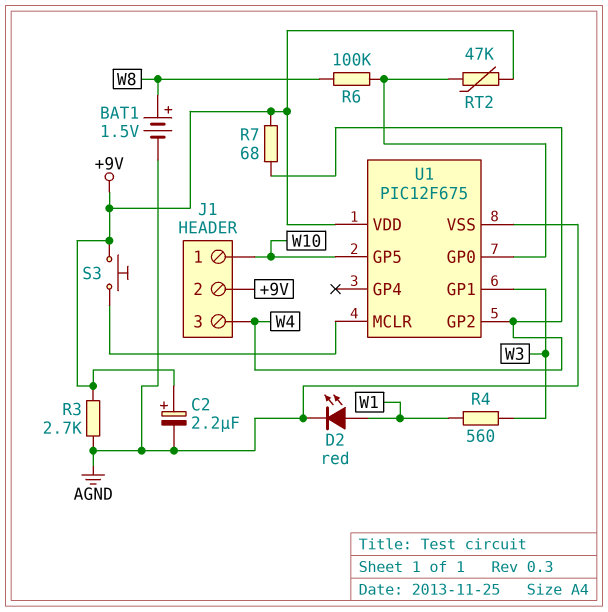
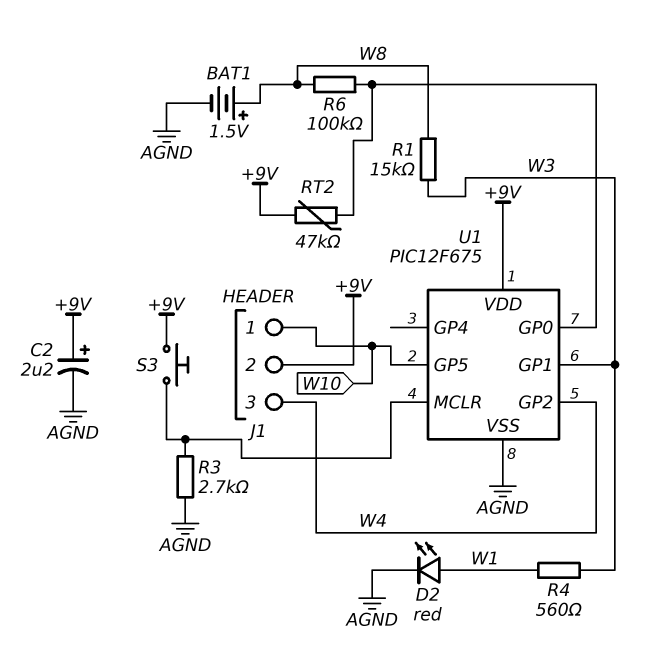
R1: none -> 15k (W3, W8)
R3: 2.7k (+9V, AGND) -> 2.7k (AGND, U1/MCLR)
R7: 68 (+9V, W4) -> none

